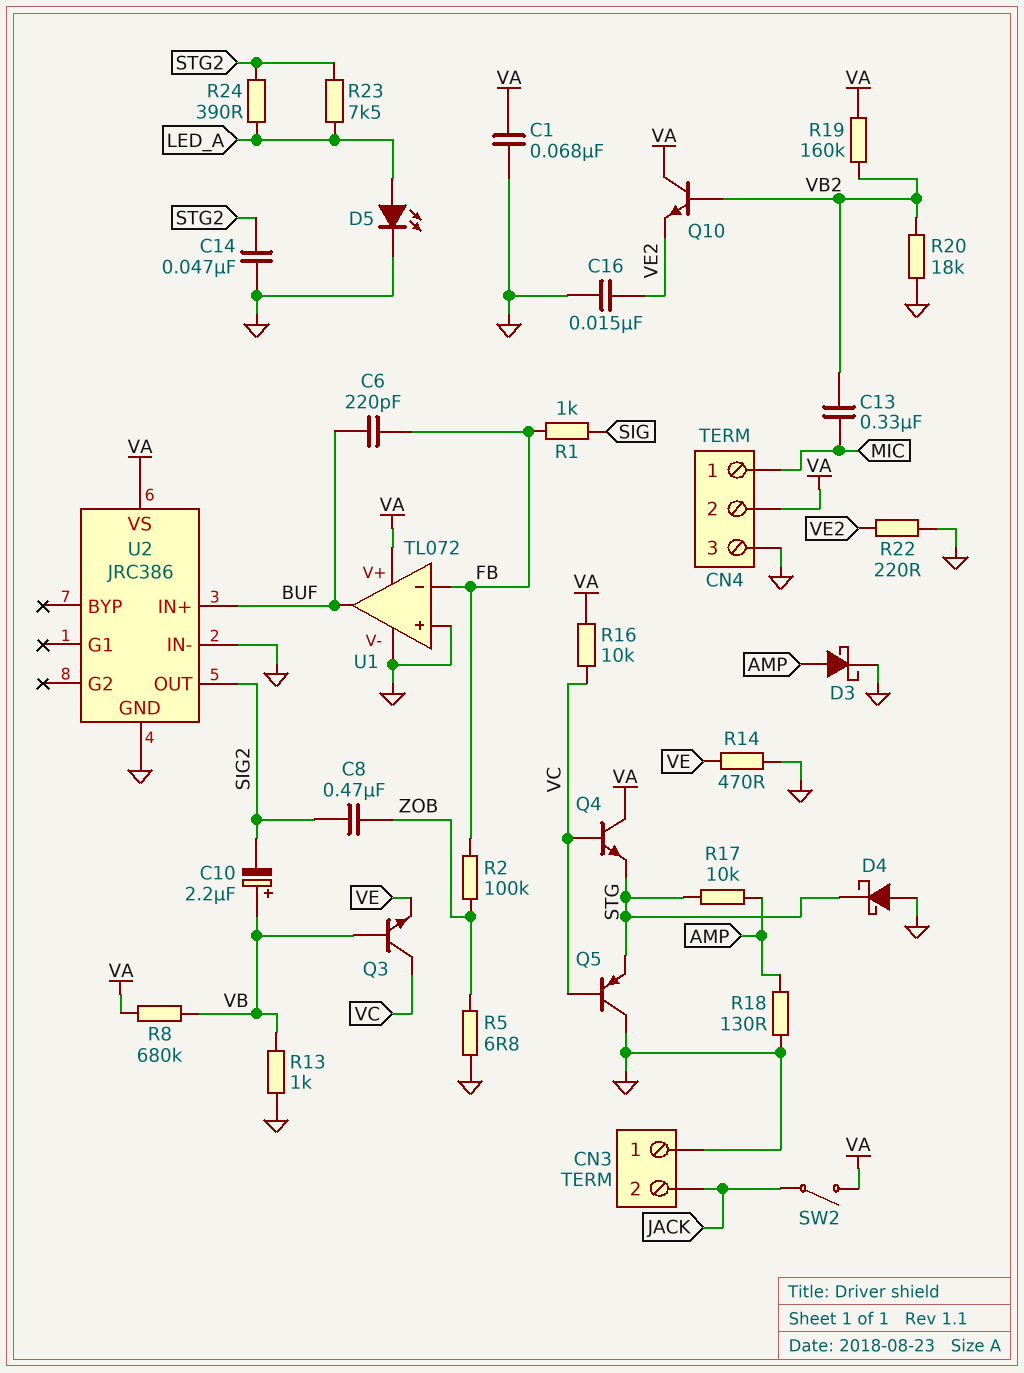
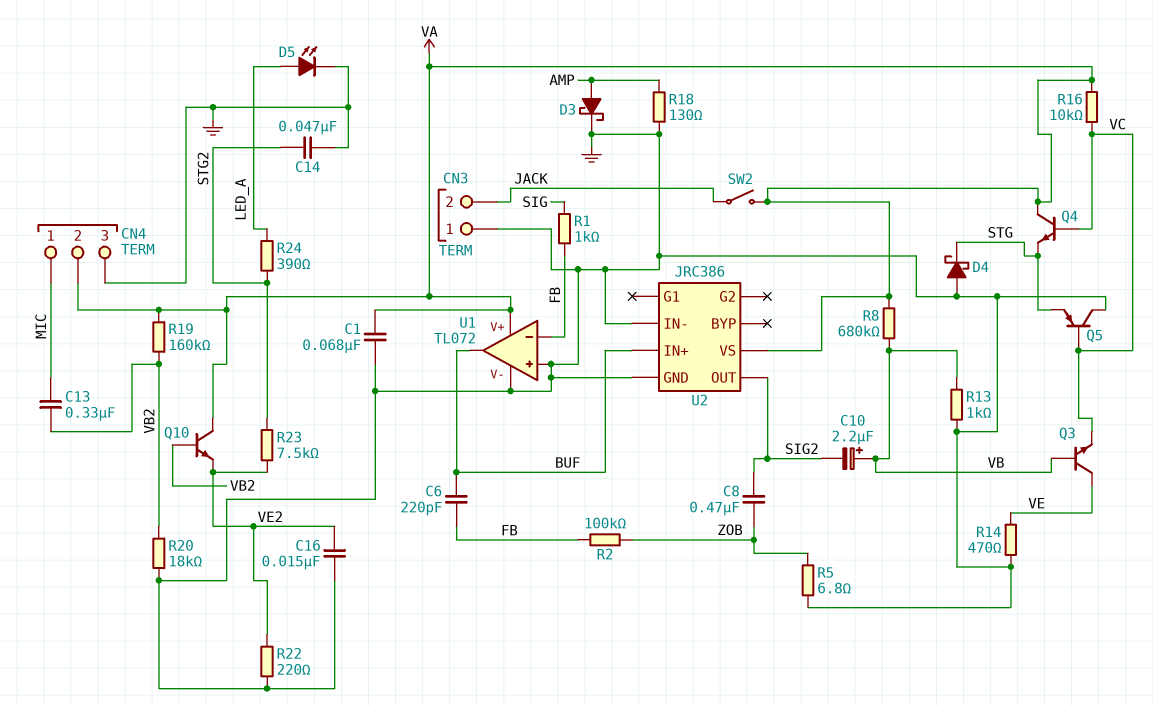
Q3: NPN (B VB, C VC, E VE) -> NPN (B VB, C VE, E VC)
R17: 10k (AMP, STG) -> none
R23: 7.5k (LED_A, STG2) -> 7.5k (STG2, VE2)

